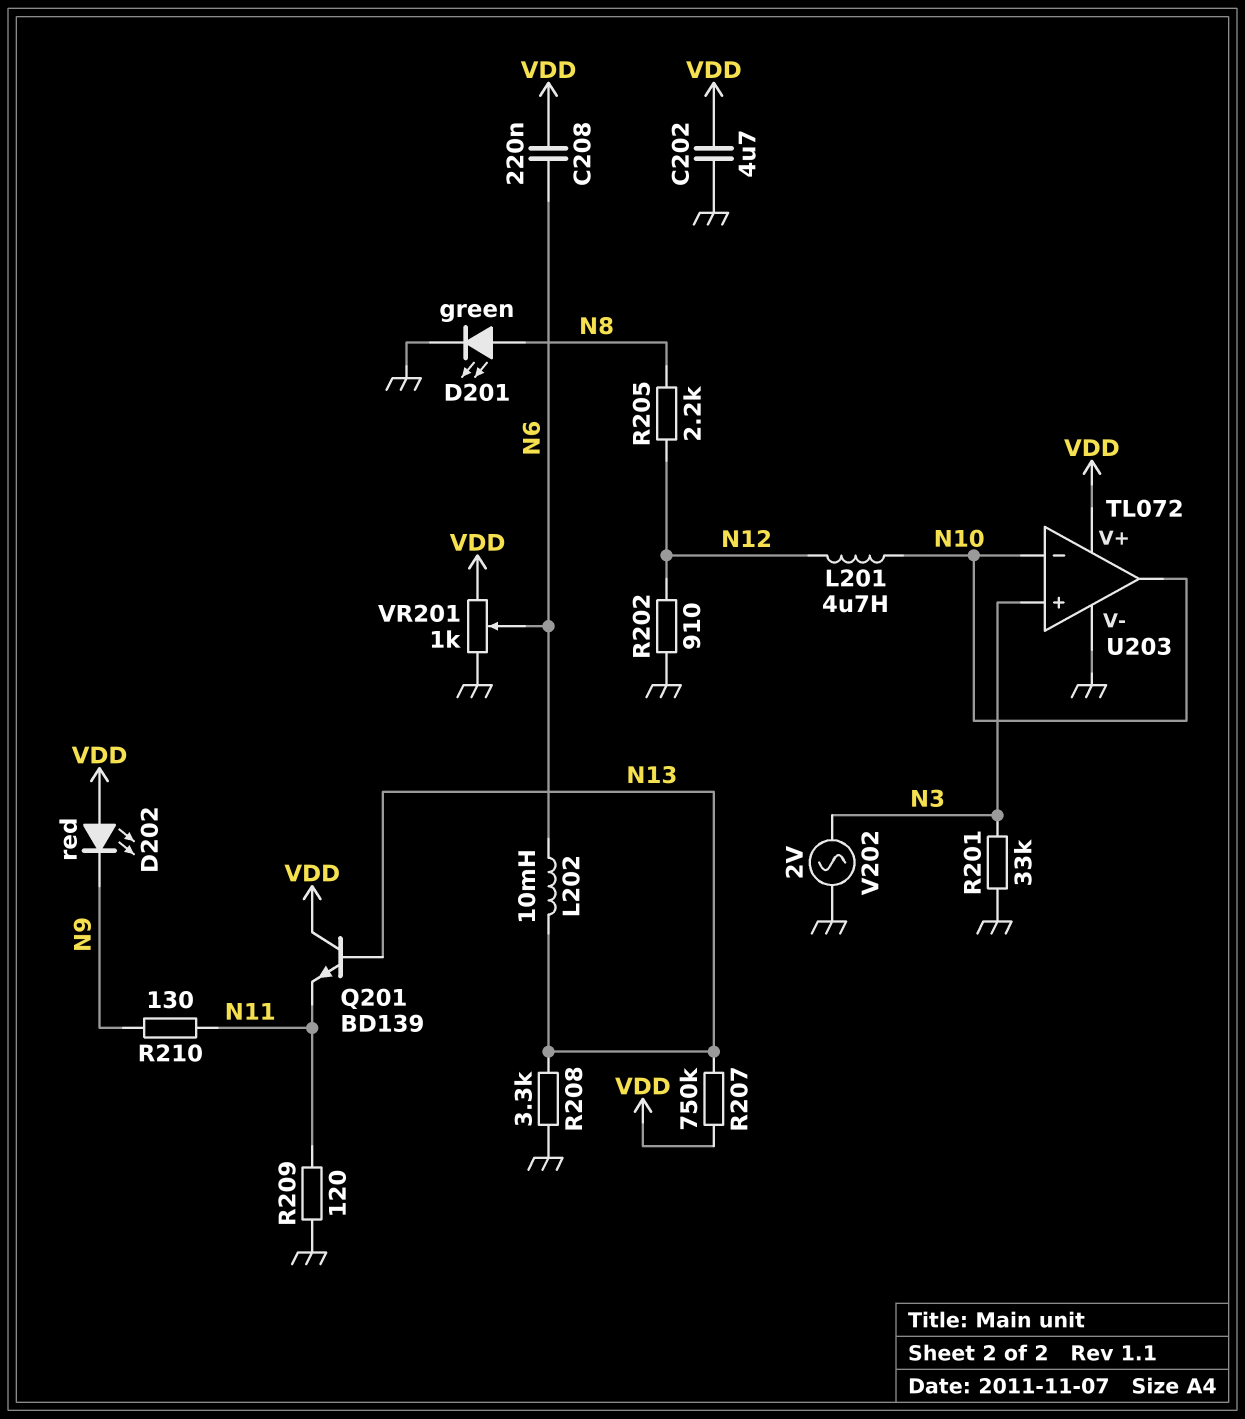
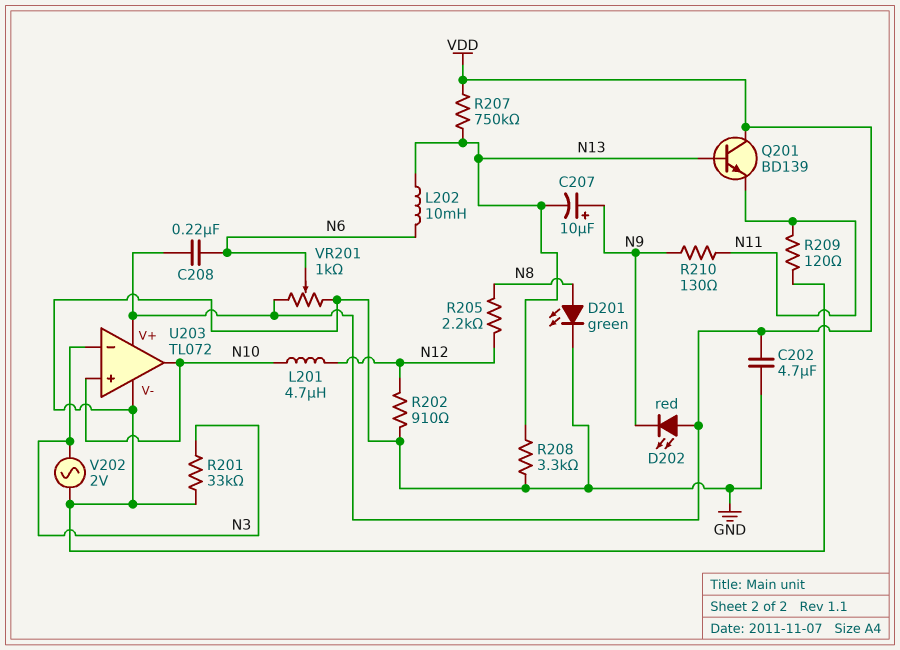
C207: none -> 10uF (plus N9, minus N13)
U203 pin in+: N3 -> N10
U203 pin in-: N10 -> N3

